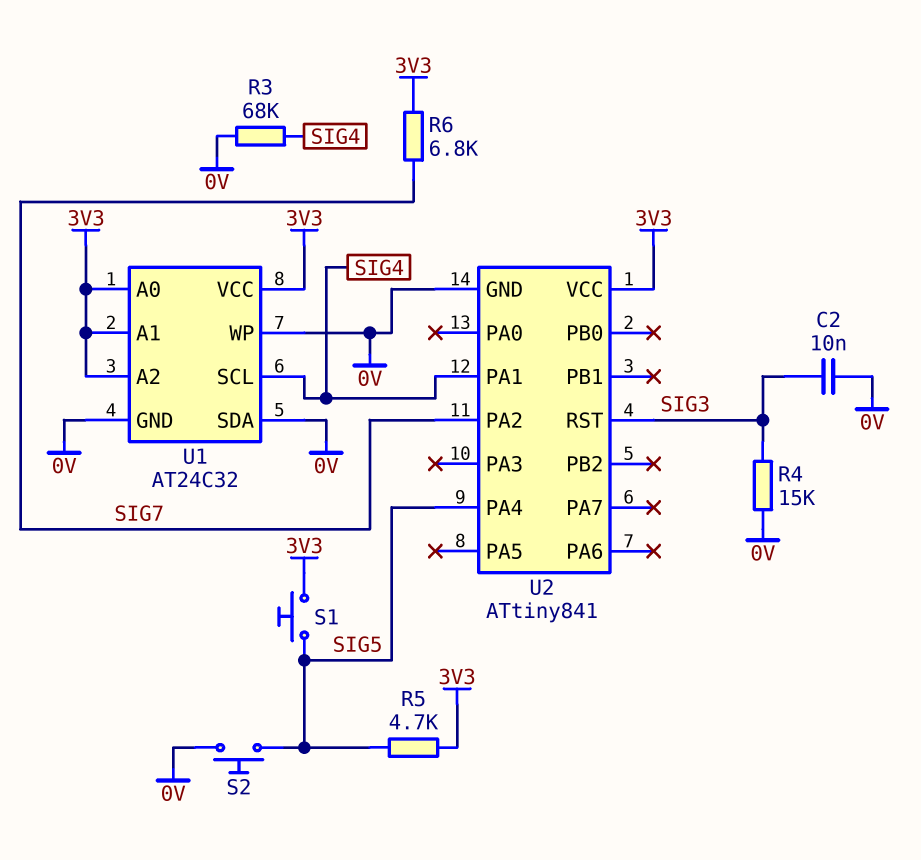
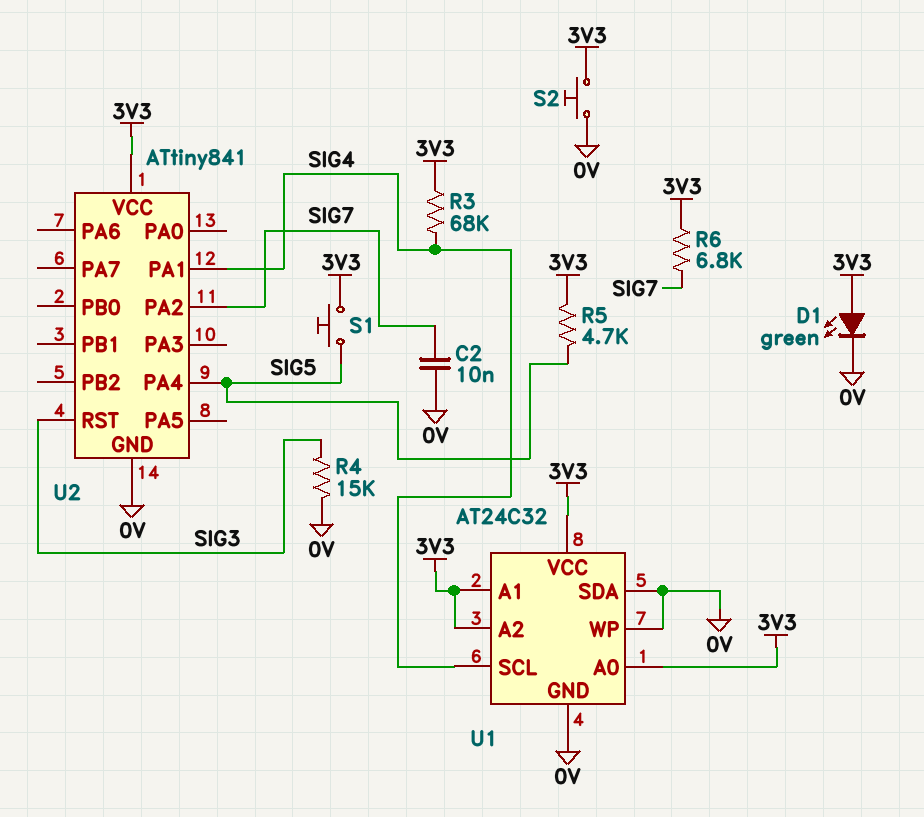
C2: 10nF (0V, SIG3) -> 10nF (0V, SIG7)
D1: none -> LED green (A 3V3, K 0V)
R3: 68k (0V, SIG4) -> 68k (3V3, SIG4)
S2: button (0V, SIG5) -> button (0V, 3V3)

